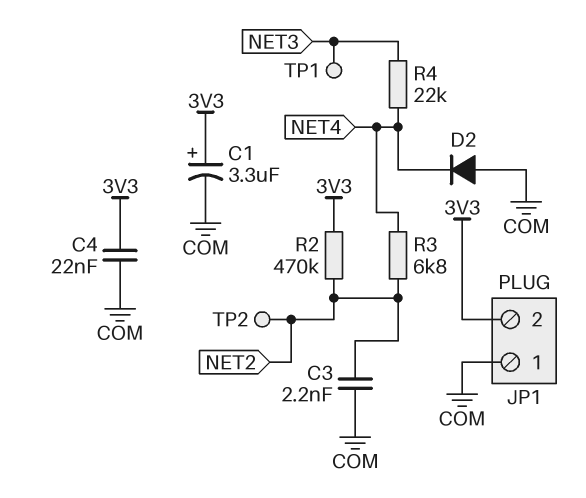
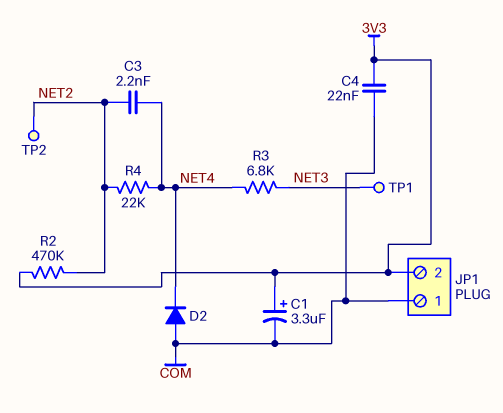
C3: 2.2nF (COM, NET2) -> 2.2nF (NET2, NET4)
R3: 6.8k (NET2, NET4) -> 6.8k (NET3, NET4)
R4: 22k (NET3, NET4) -> 22k (NET2, NET4)

